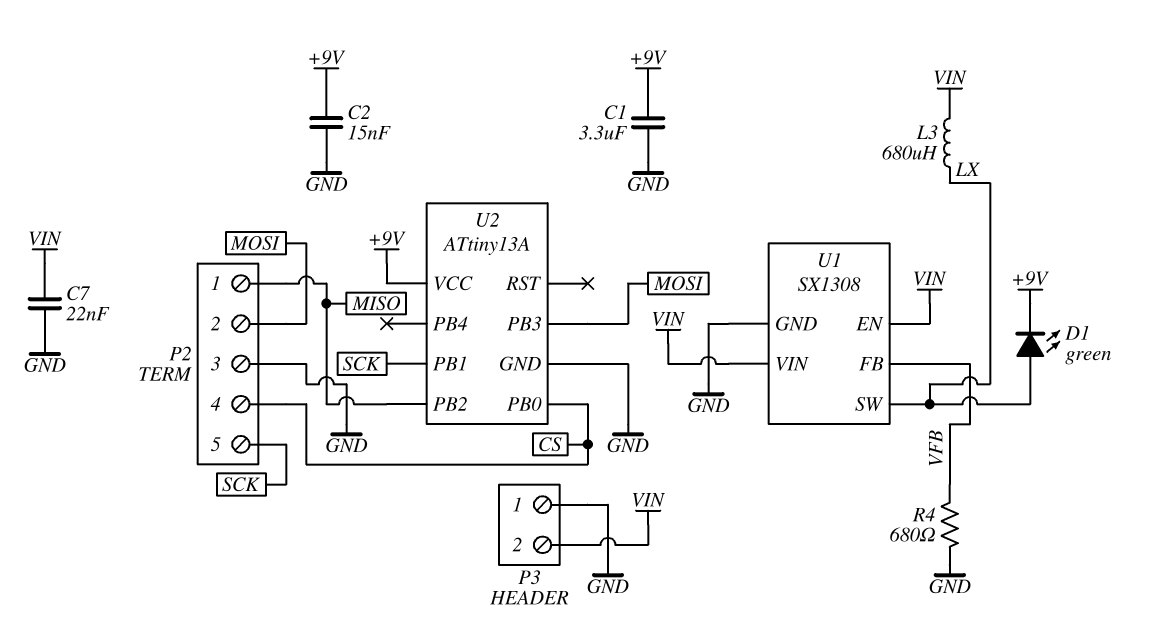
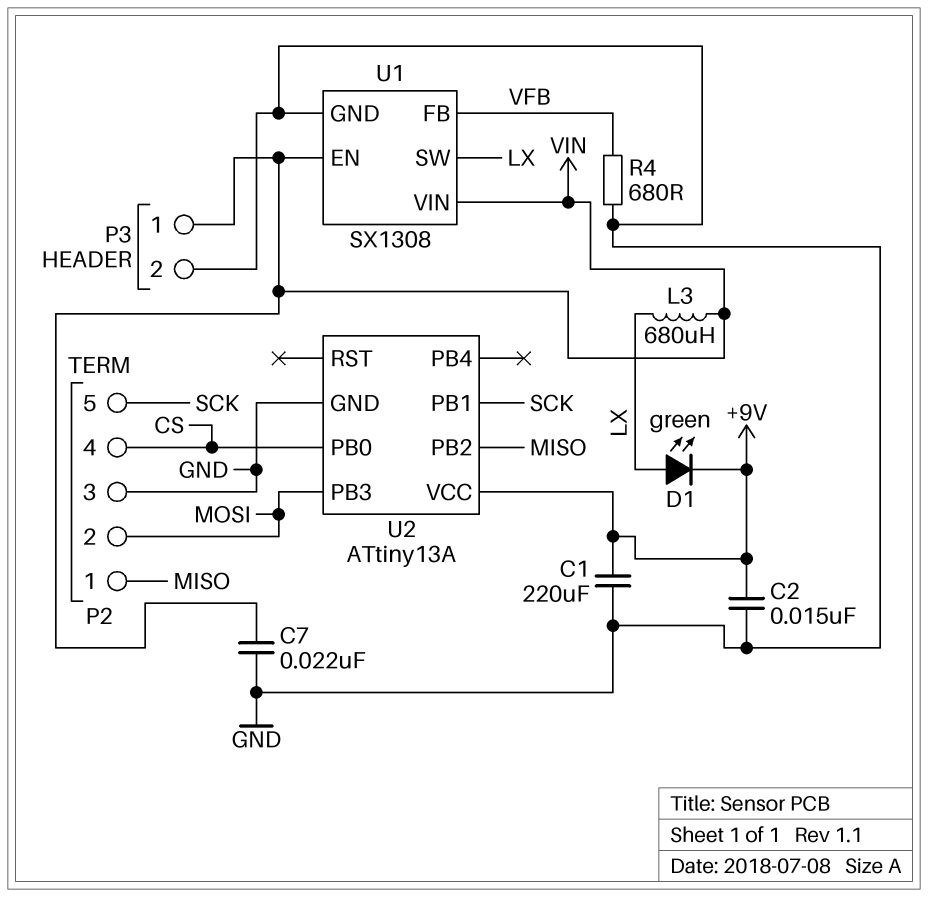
C1: 3.3uF (+9V, GND) -> 220uF (+9V, GND)
P3 pin 1: GND -> VIN
P3 pin 2: VIN -> GND

